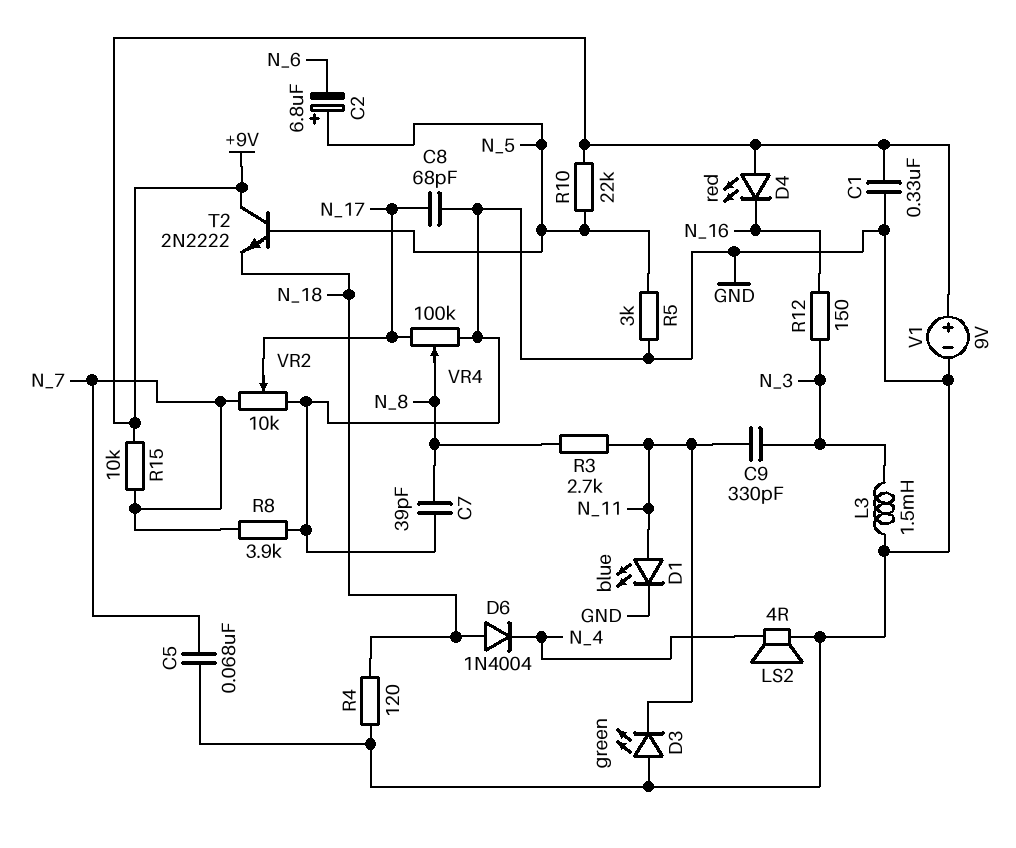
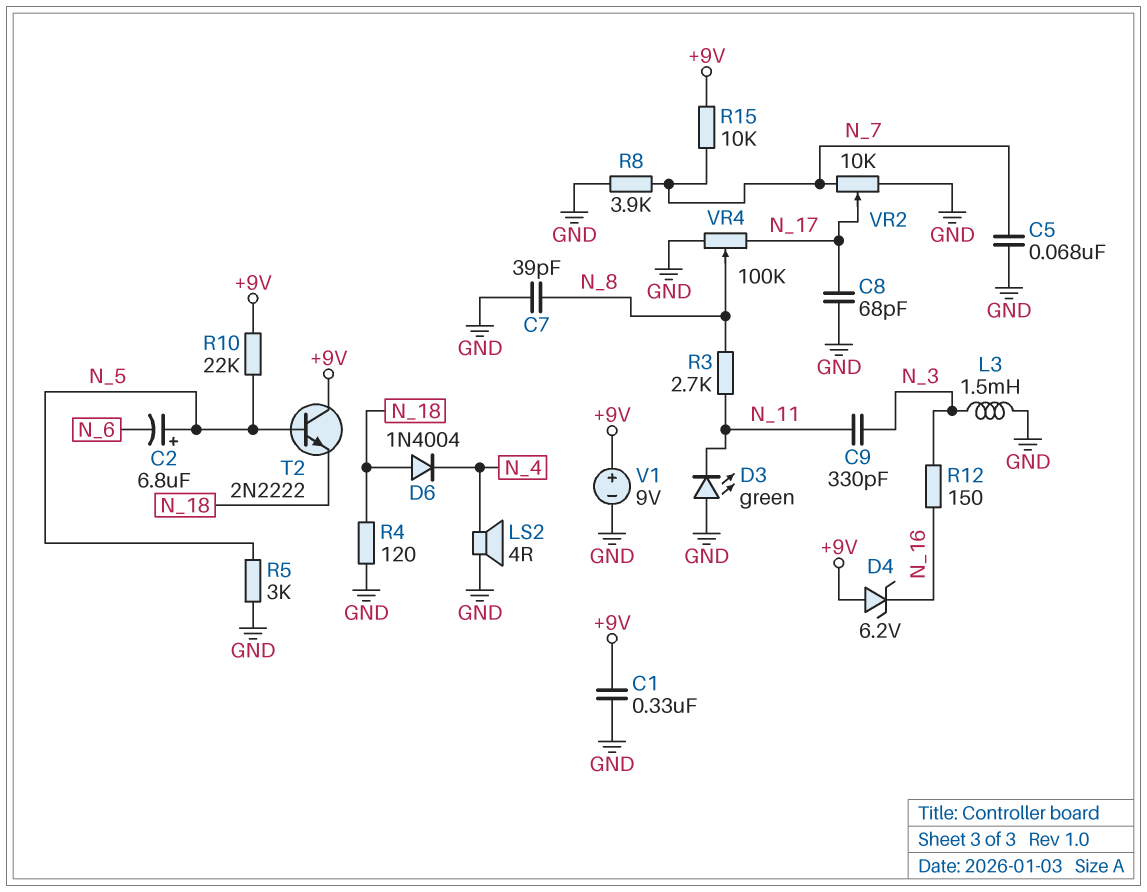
D1: LED blue (A N_11, K GND) -> none
D4: LED red (A +9V, K N_16) -> zener 6.2V (A +9V, K N_16)

